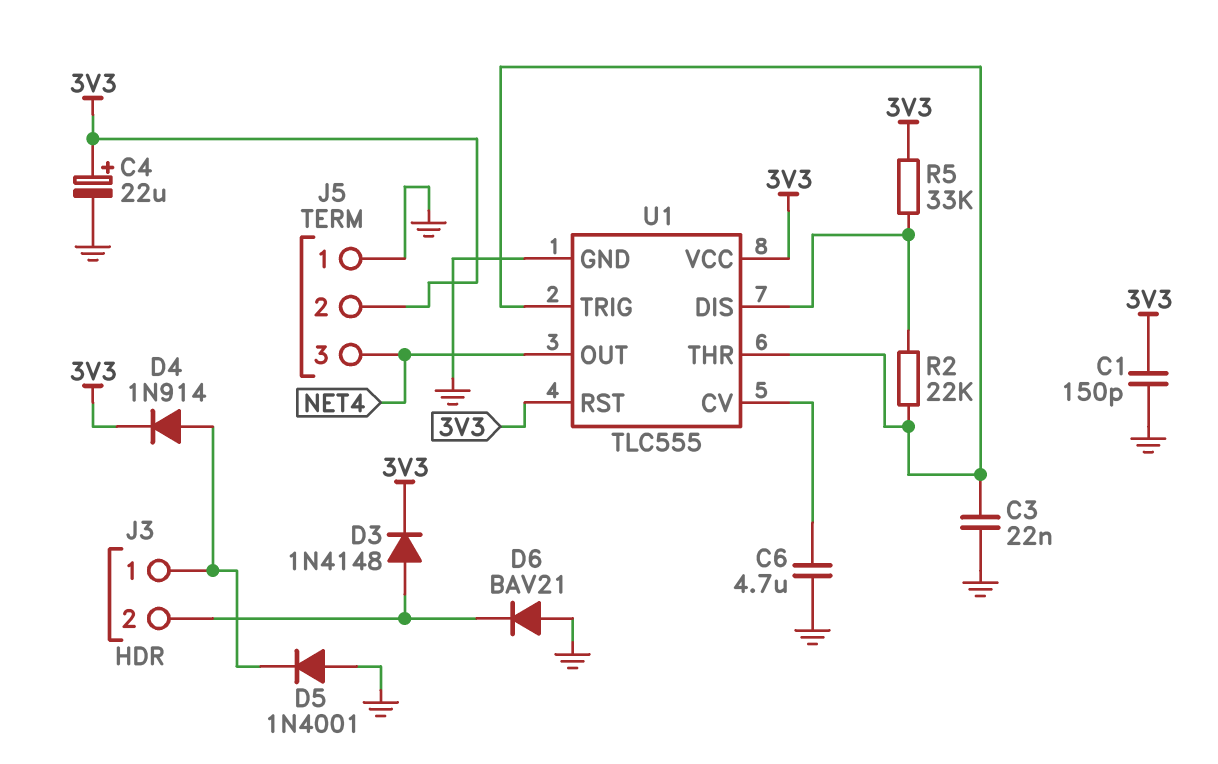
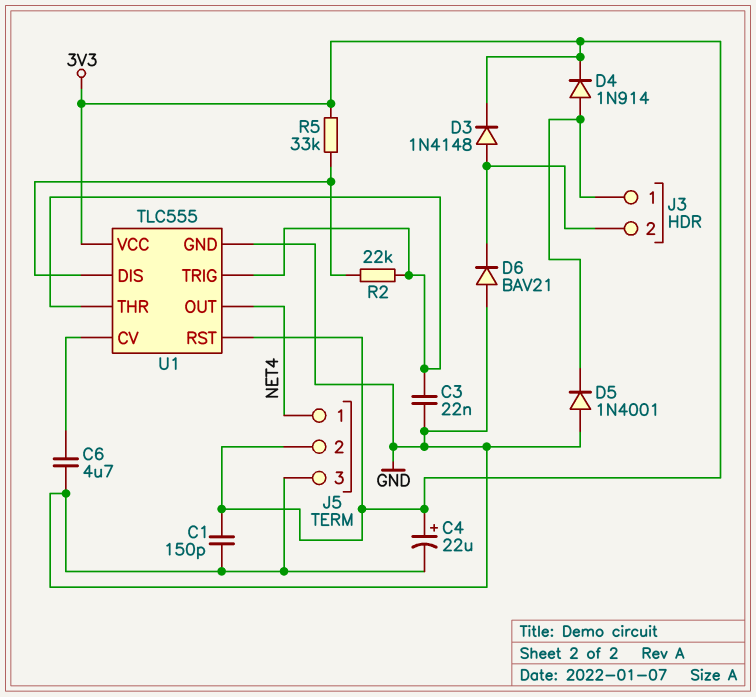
J5 pin 1: GND -> NET4
J5 pin 3: NET4 -> GND

